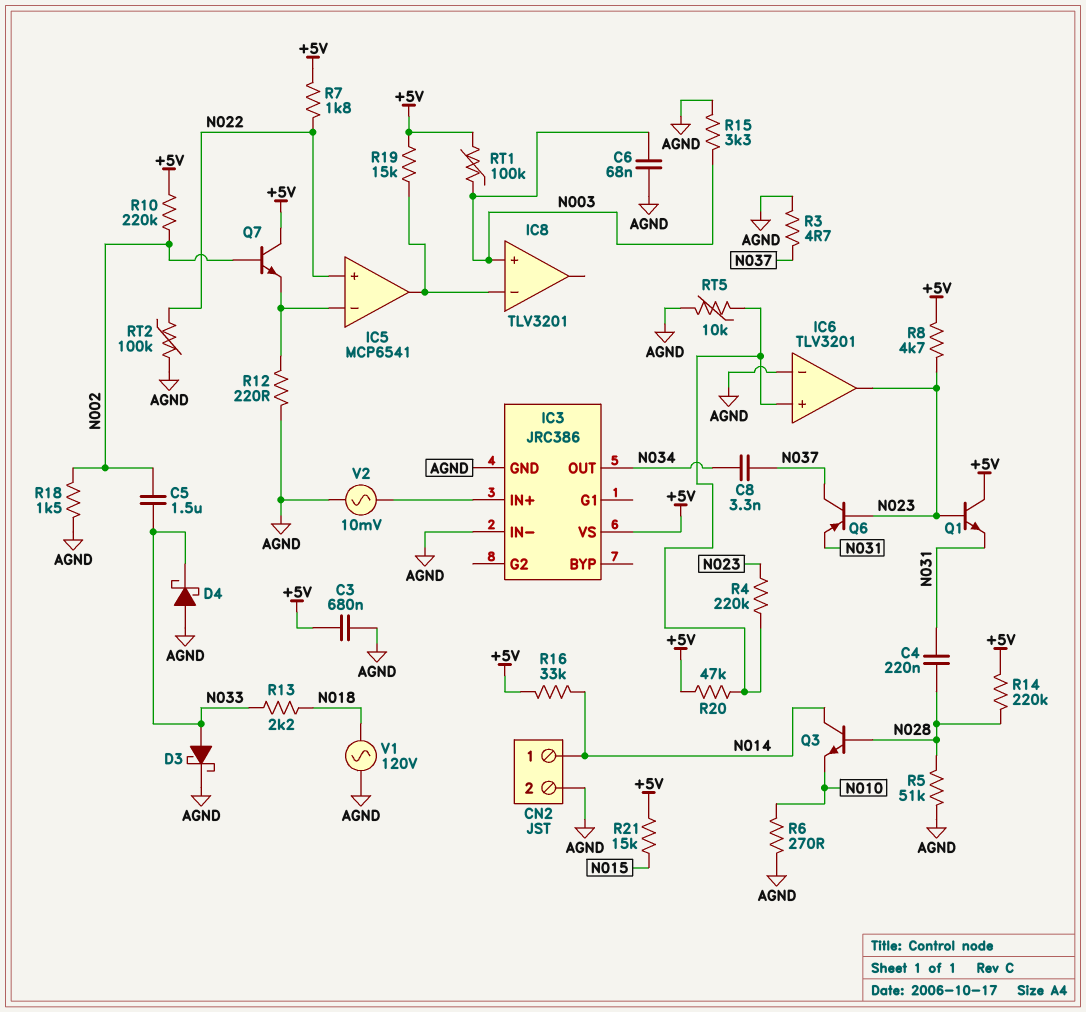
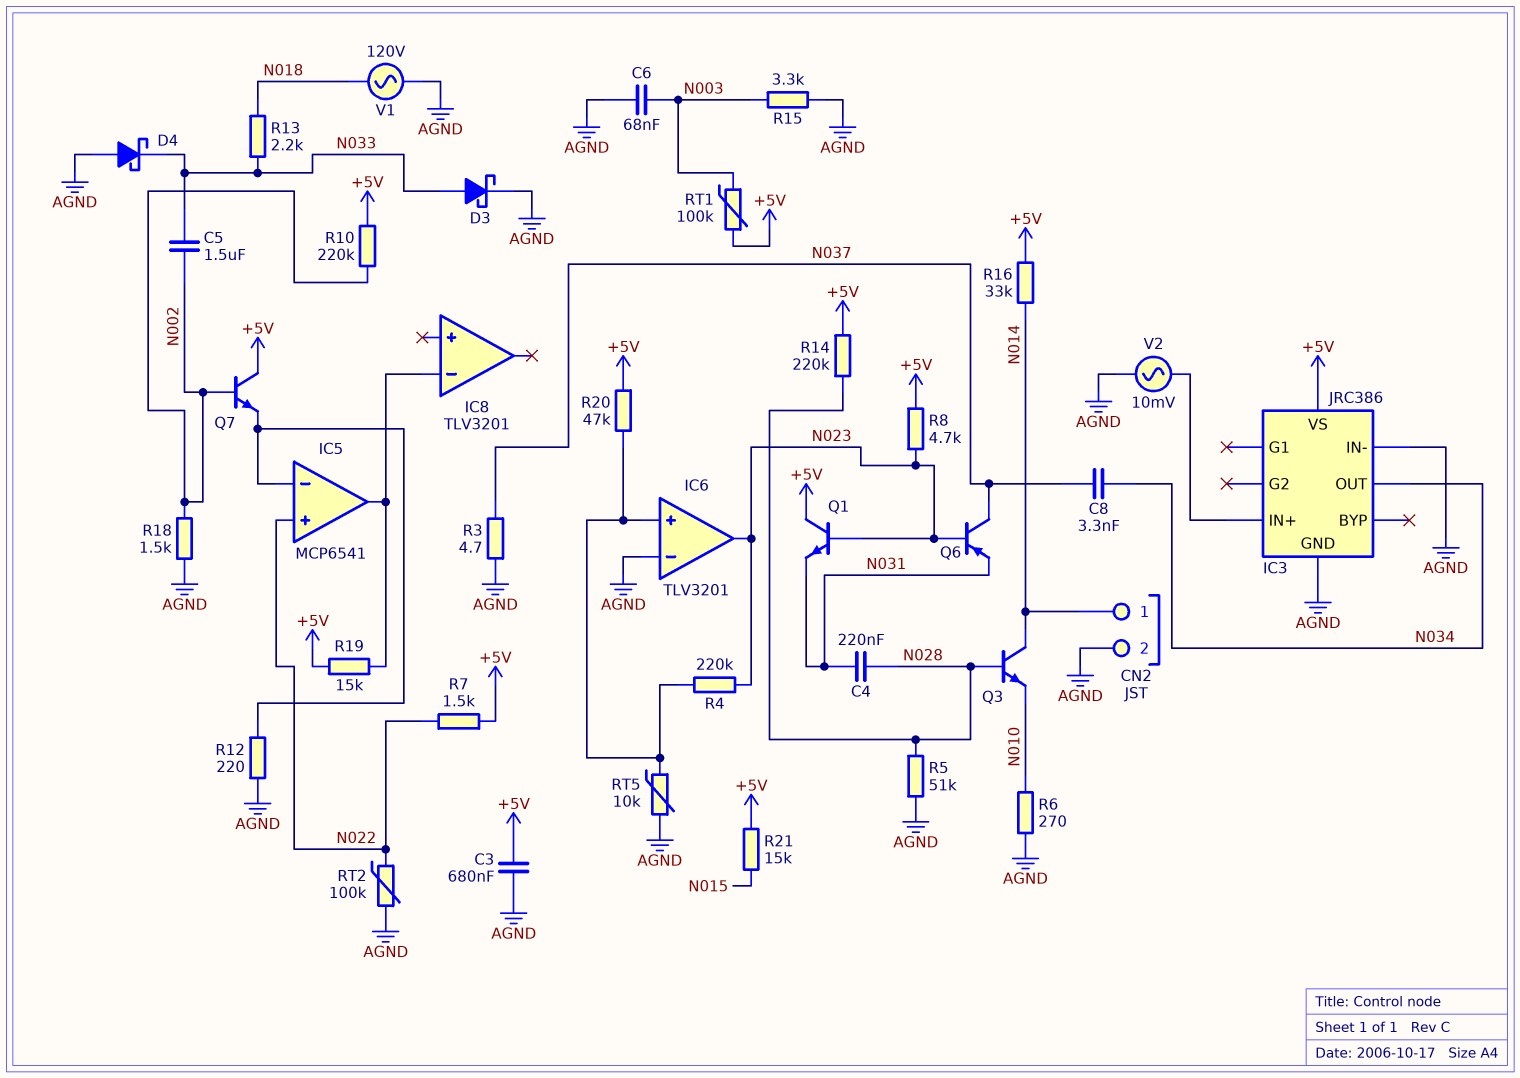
IC8 pin in+: N003 -> none
R7: 1.8k (+5V, N022) -> 1.5k (+5V, N022)

